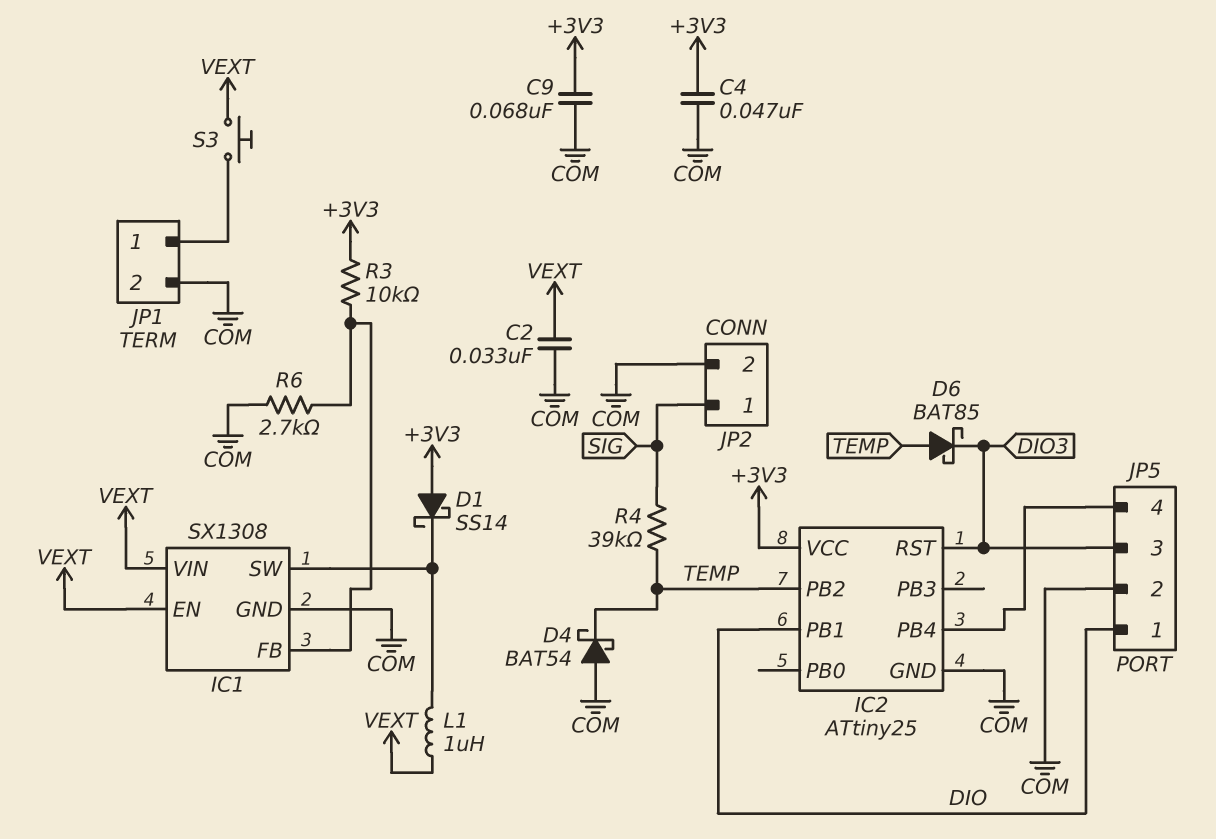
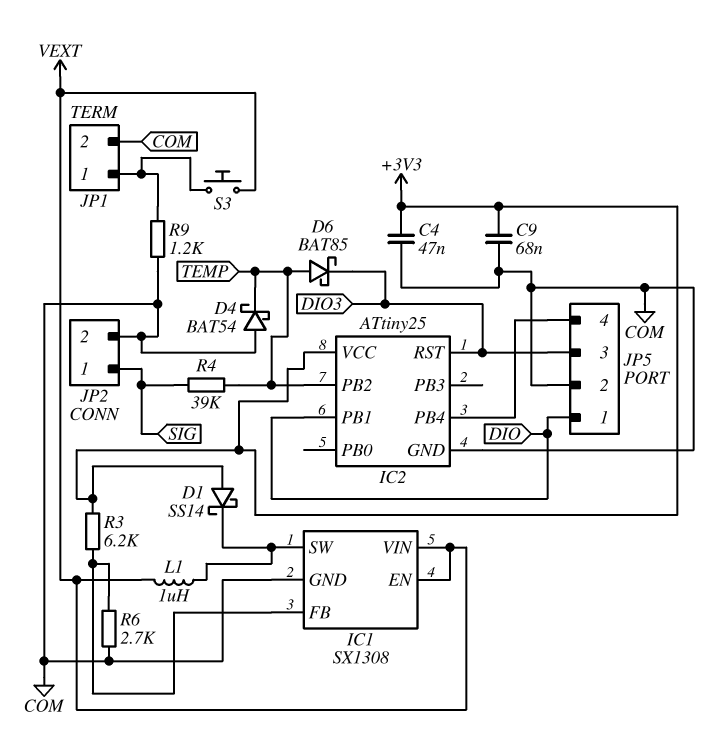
C2: 33nF (COM, VEXT) -> none
R3: 10k (+3V3, IC1/FB) -> 6.2k (+3V3, IC1/FB)
R9: none -> 1.2k (COM, JP1/1)

